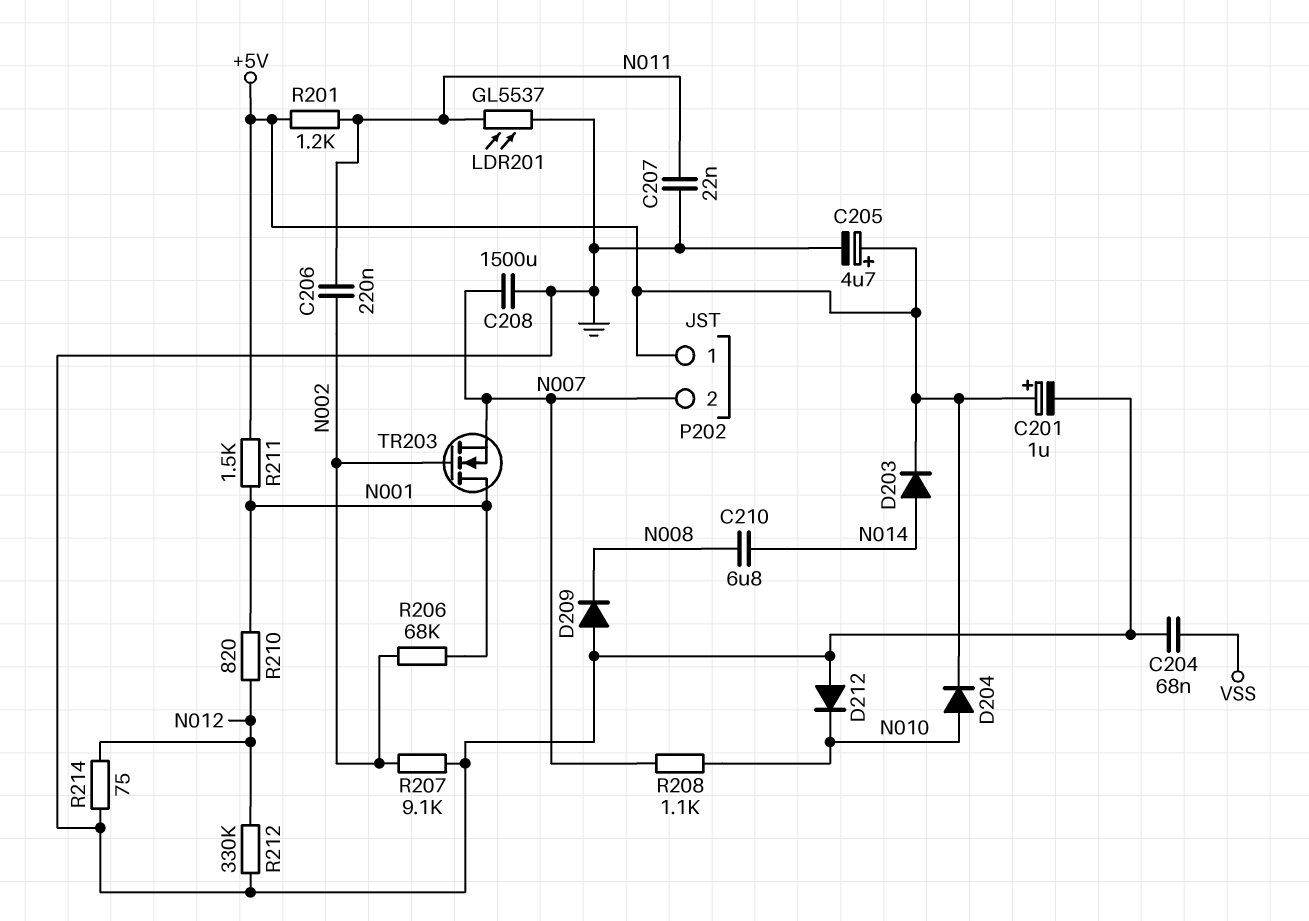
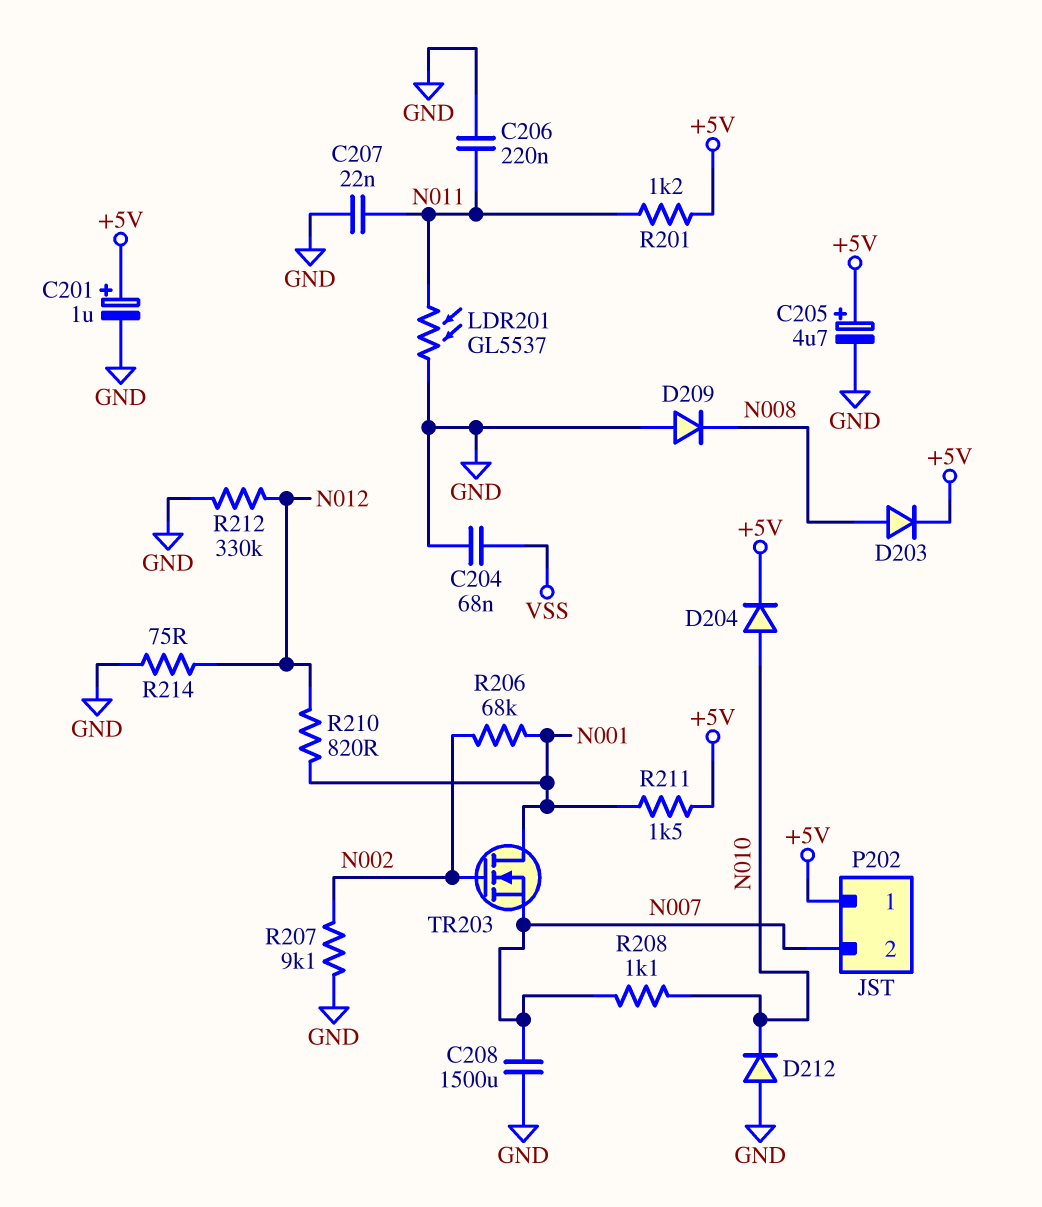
C206: 220nF (N002, N011) -> 220nF (GND, N011)
C210: 6.8uF (N008, N014) -> none
D203: diode (A N014, K +5V) -> diode (A N008, K +5V)

